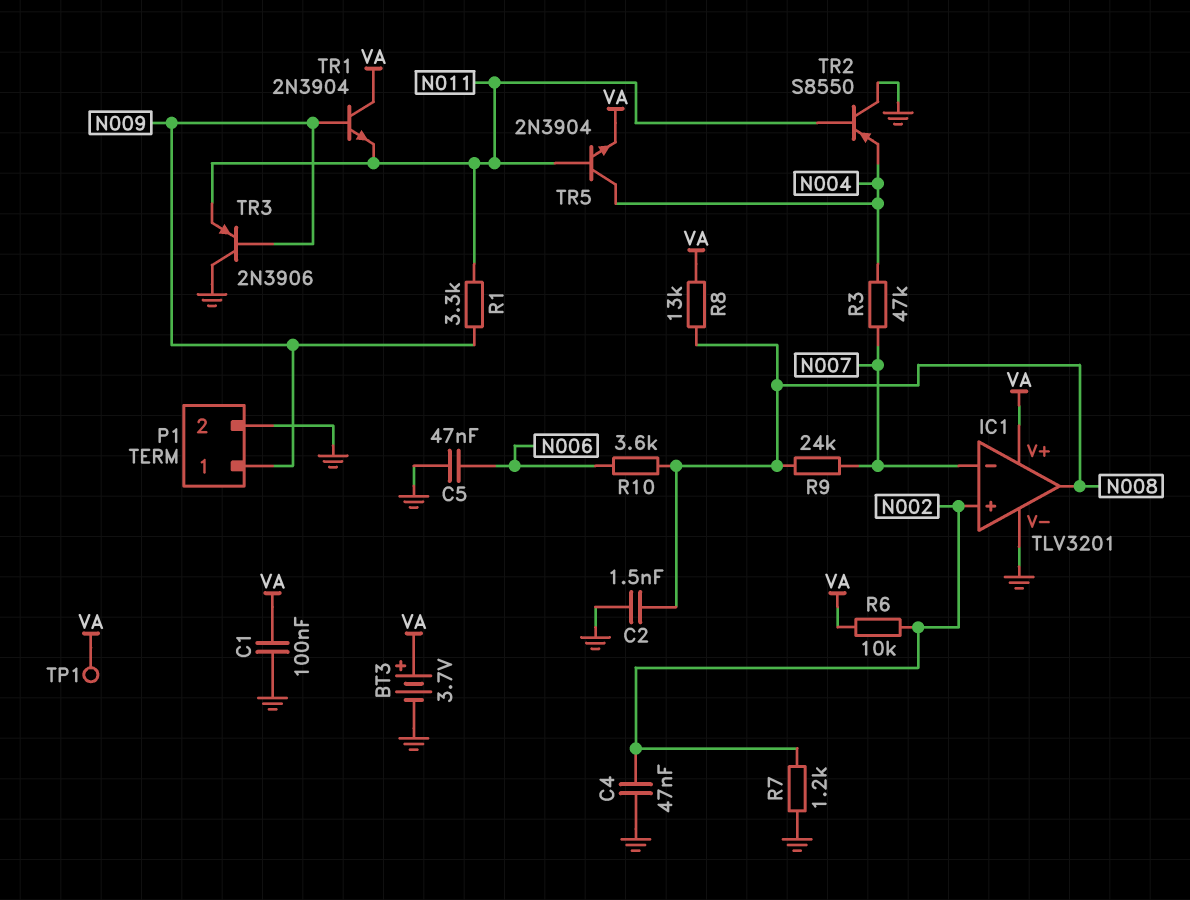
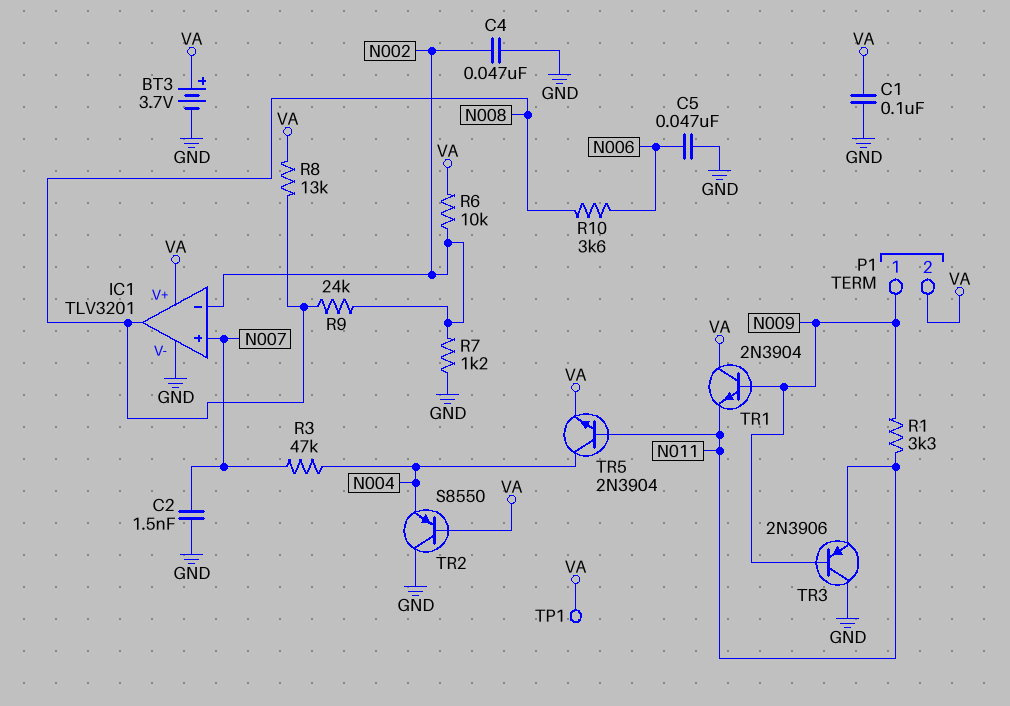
C2: 1.5nF (GND, N008) -> 1.5nF (GND, N007)
IC1 pin in+: N002 -> N007
IC1 pin in-: N007 -> N002
P1 pin 2: GND -> VA
R9: 24k (N007, N008) -> 24k (N002, N008)
TR2: PNP S8550 (B N011, C GND, E N004) -> PNP S8550 (B VA, C GND, E N004)

